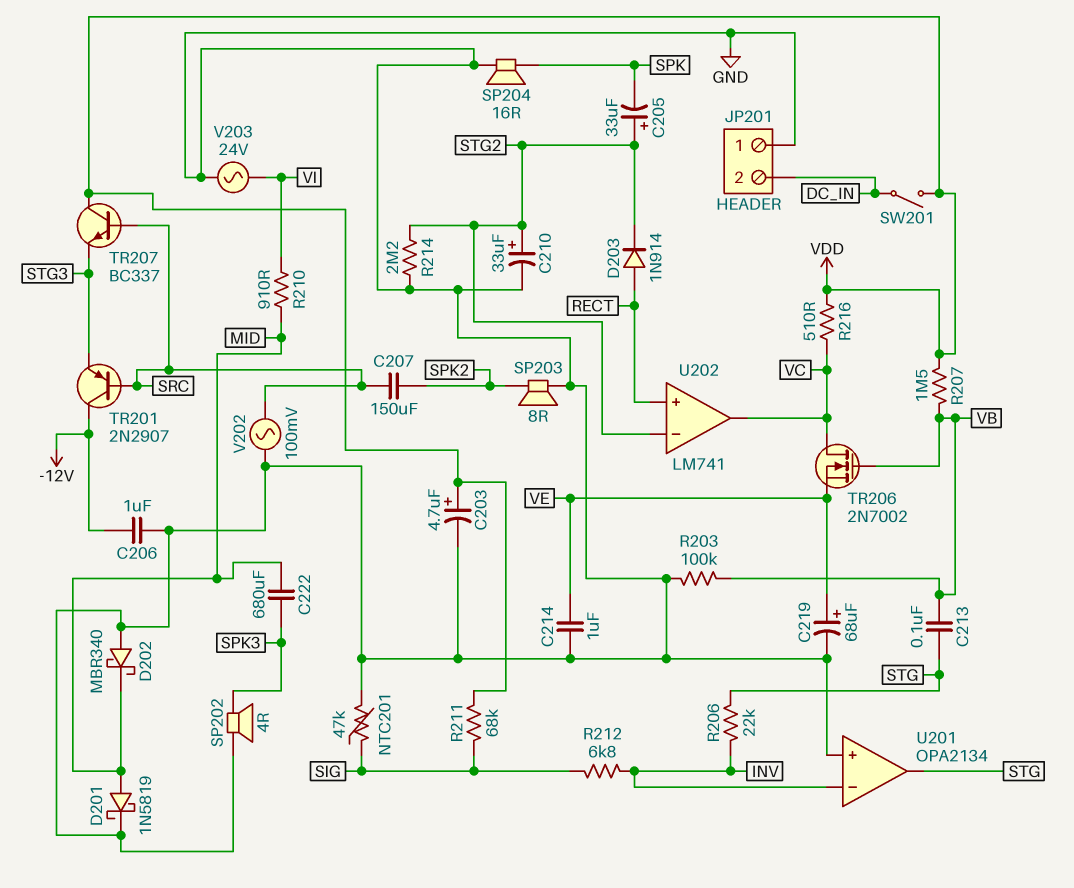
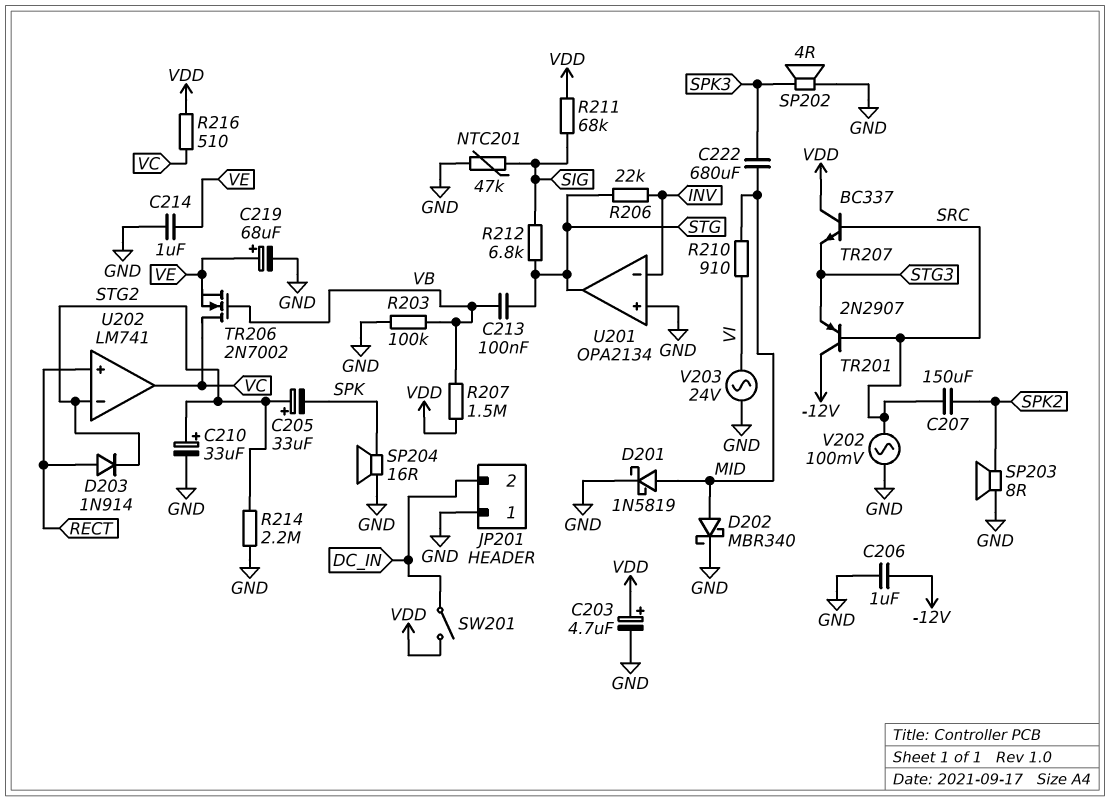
D202: schottky MBR340 (A GND, K MID) -> schottky MBR340 (A MID, K GND)
R212: 6.8k (INV, SIG) -> 6.8k (SIG, STG)

